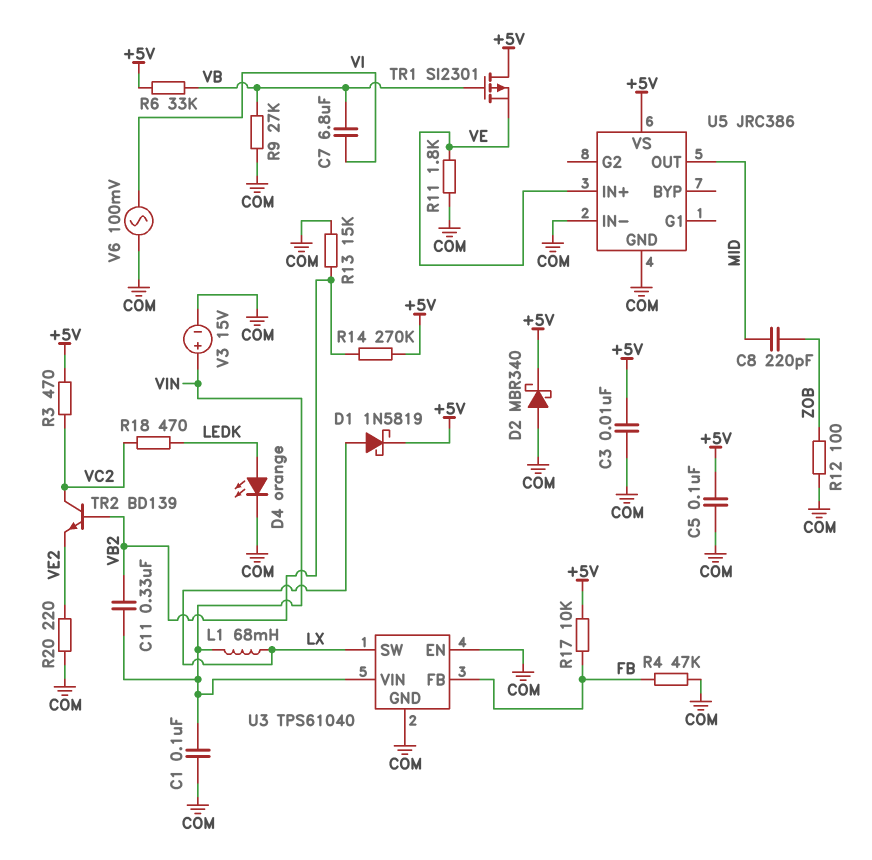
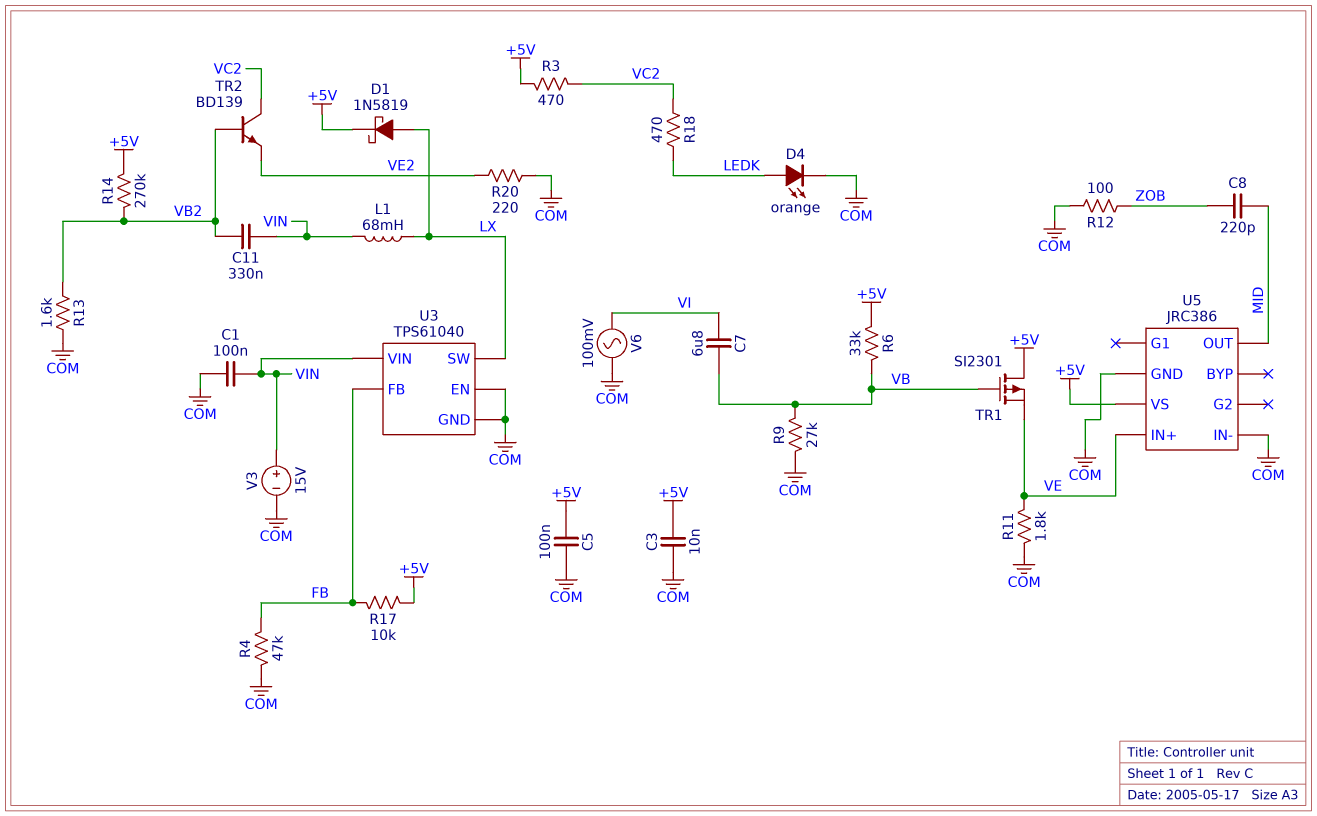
D2: schottky MBR340 (A COM, K +5V) -> none
R13: 15k (COM, VB2) -> 1.6k (COM, VB2)

